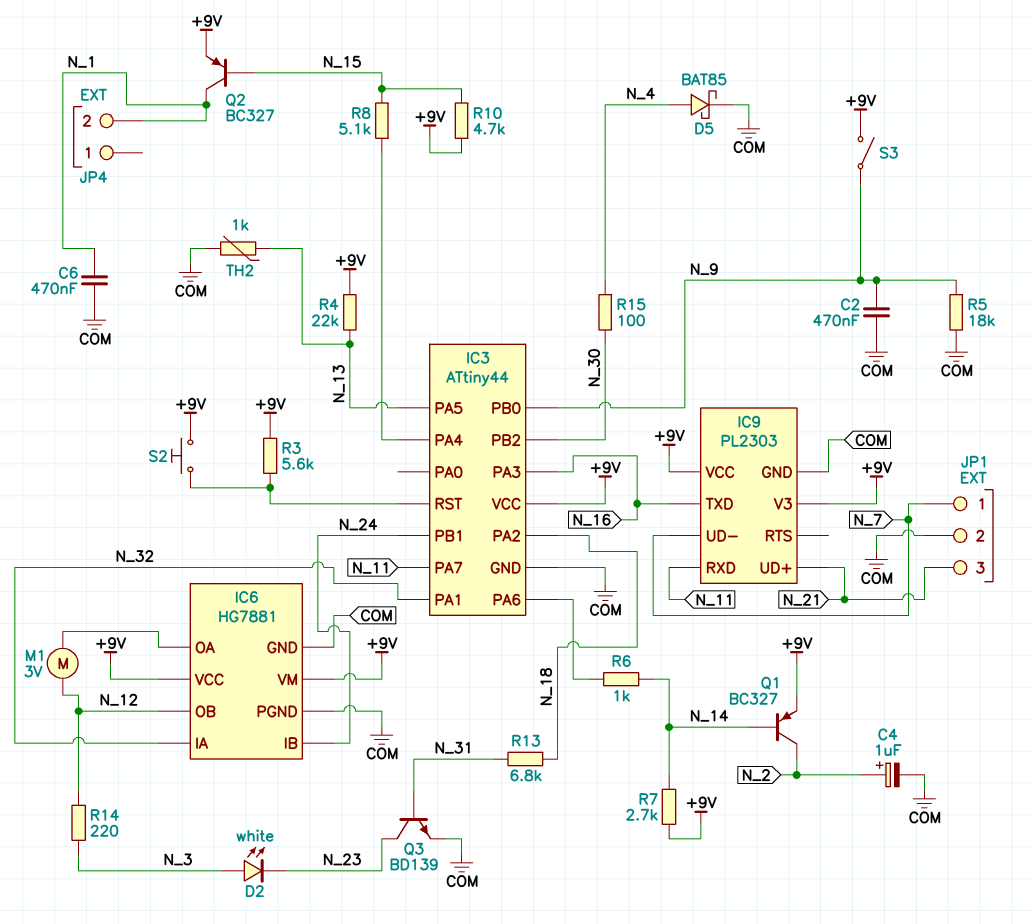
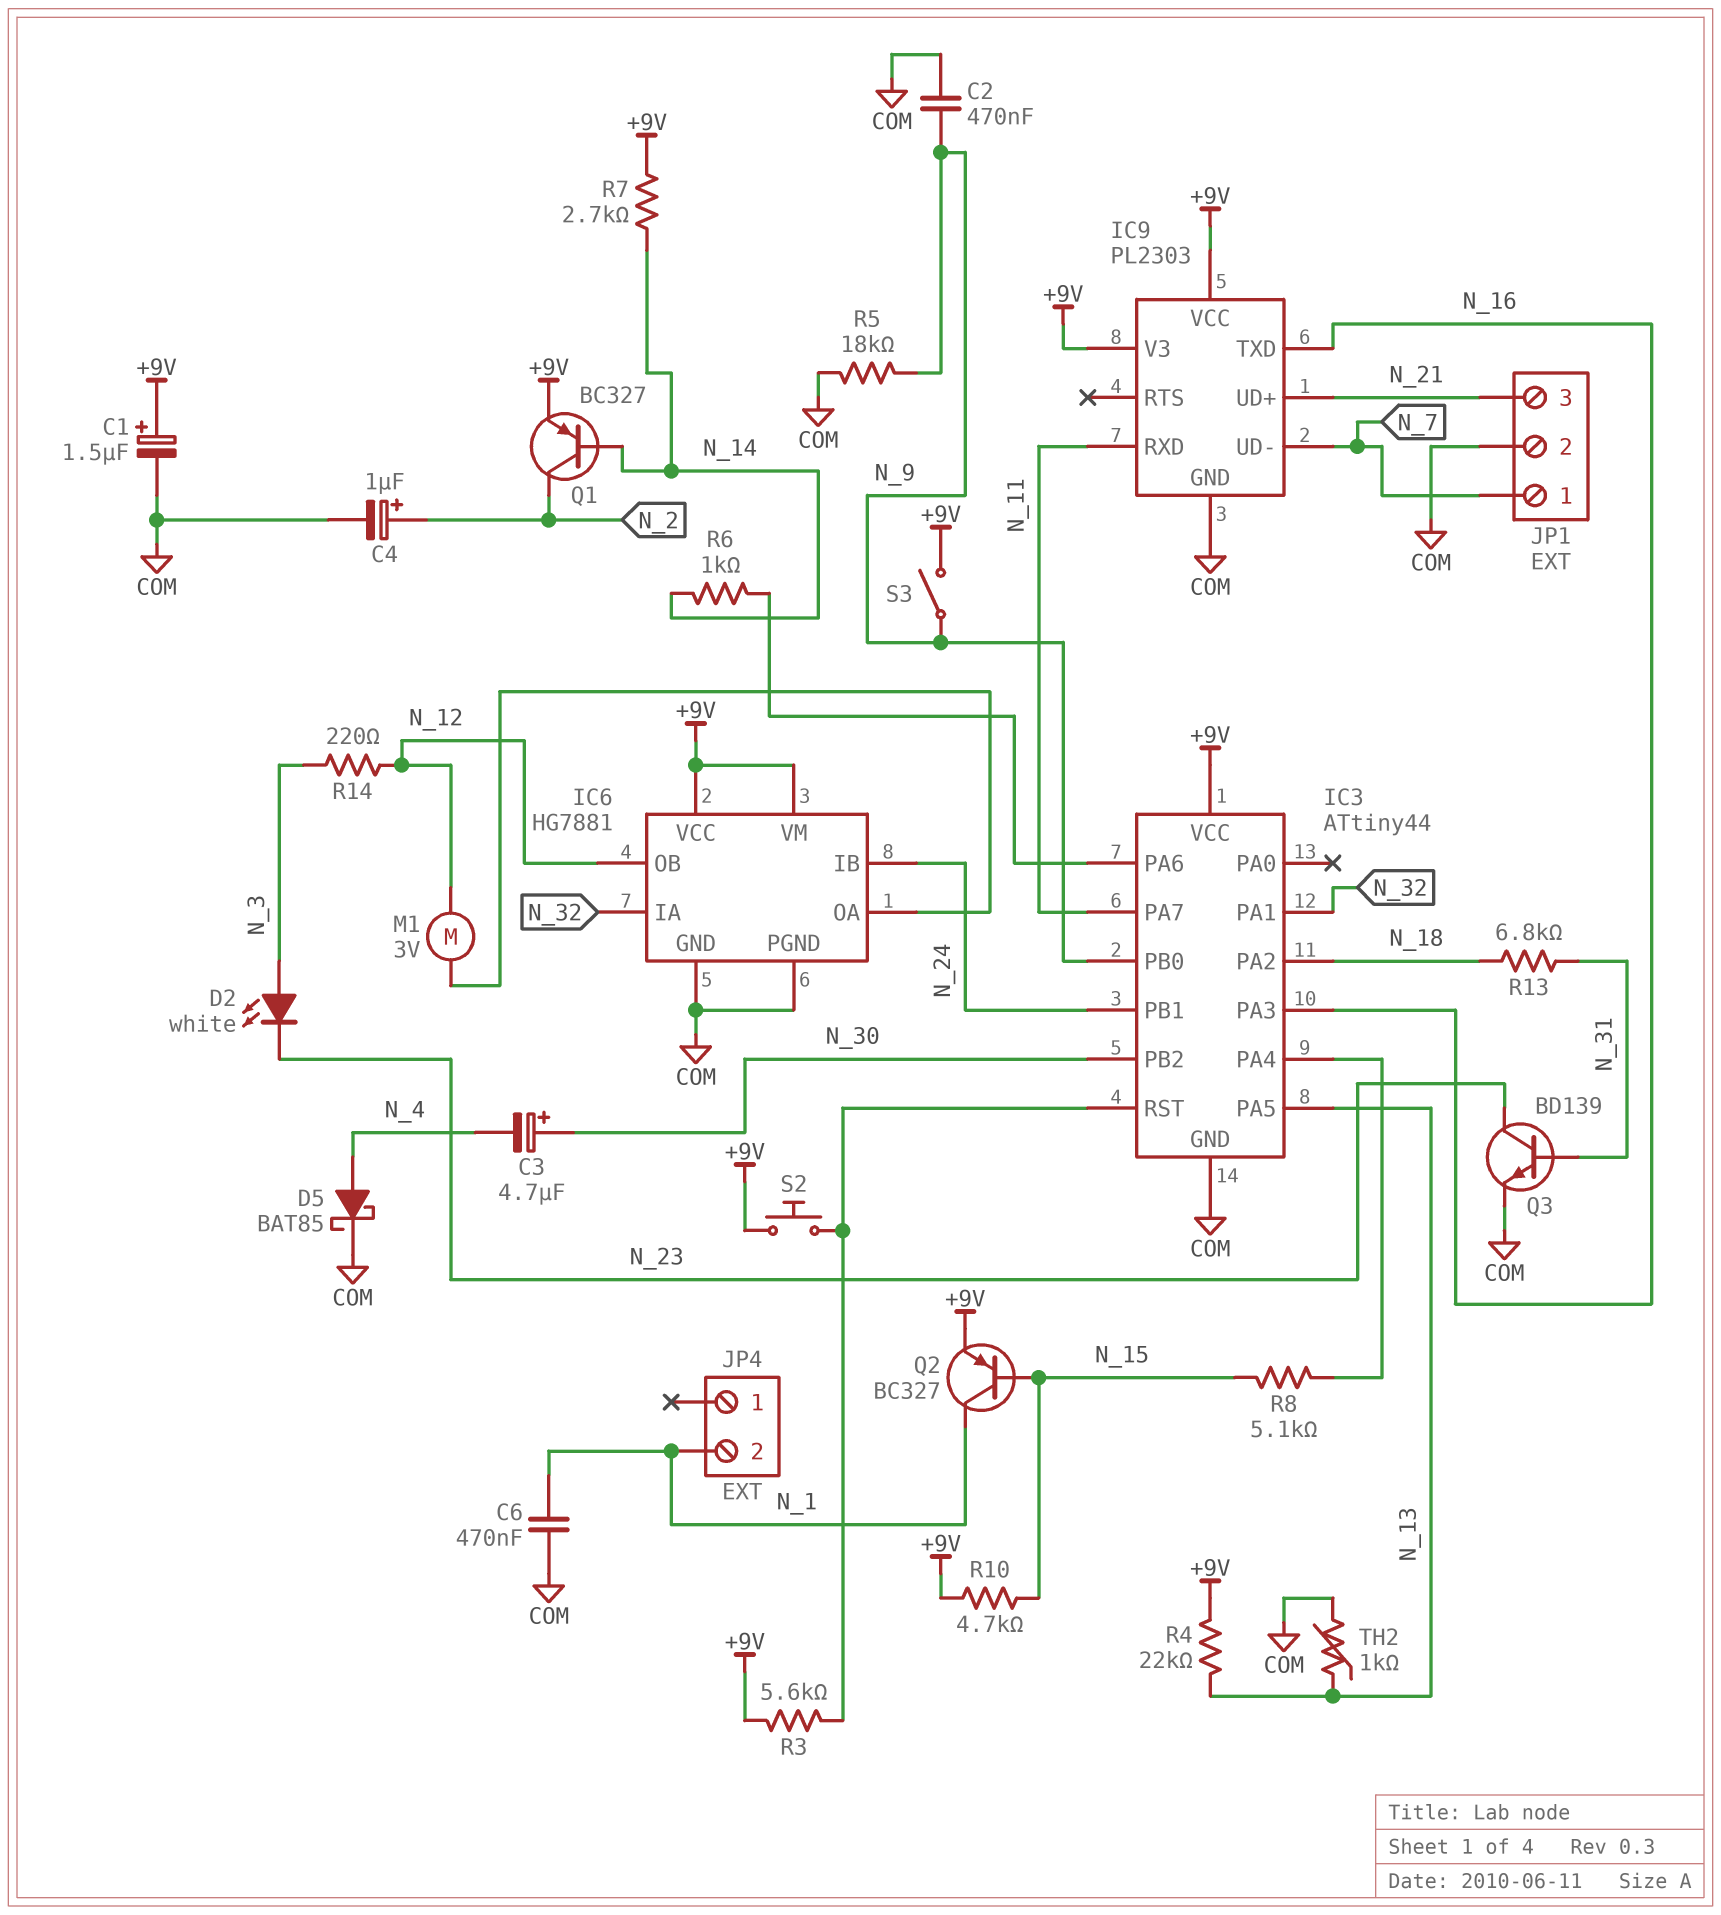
C1: none -> 1.5uF (plus +9V, minus COM)
C3: none -> 4.7uF (plus N_30, minus N_4)
R15: 100 (N_4, N_30) -> none

